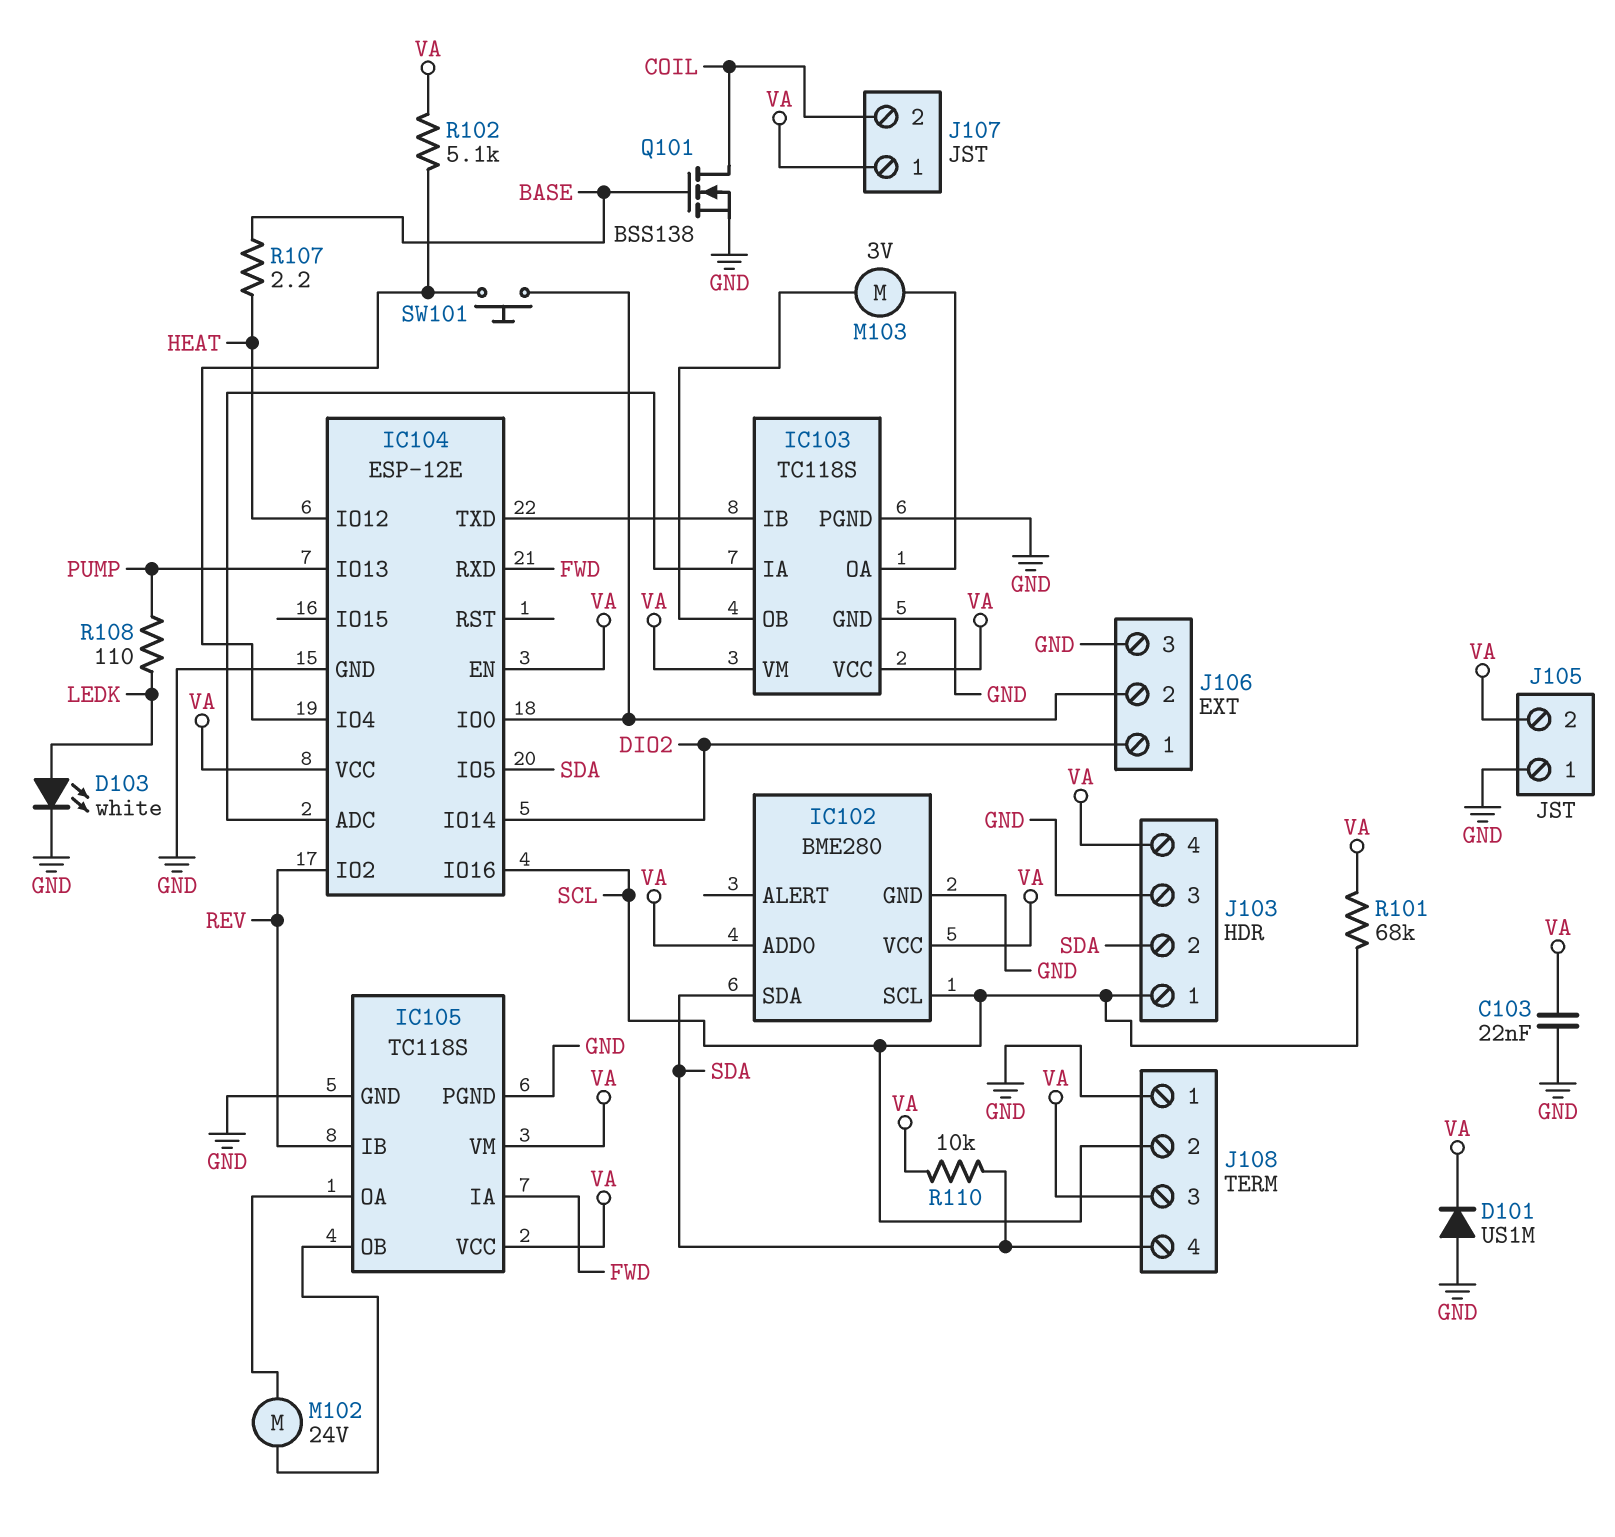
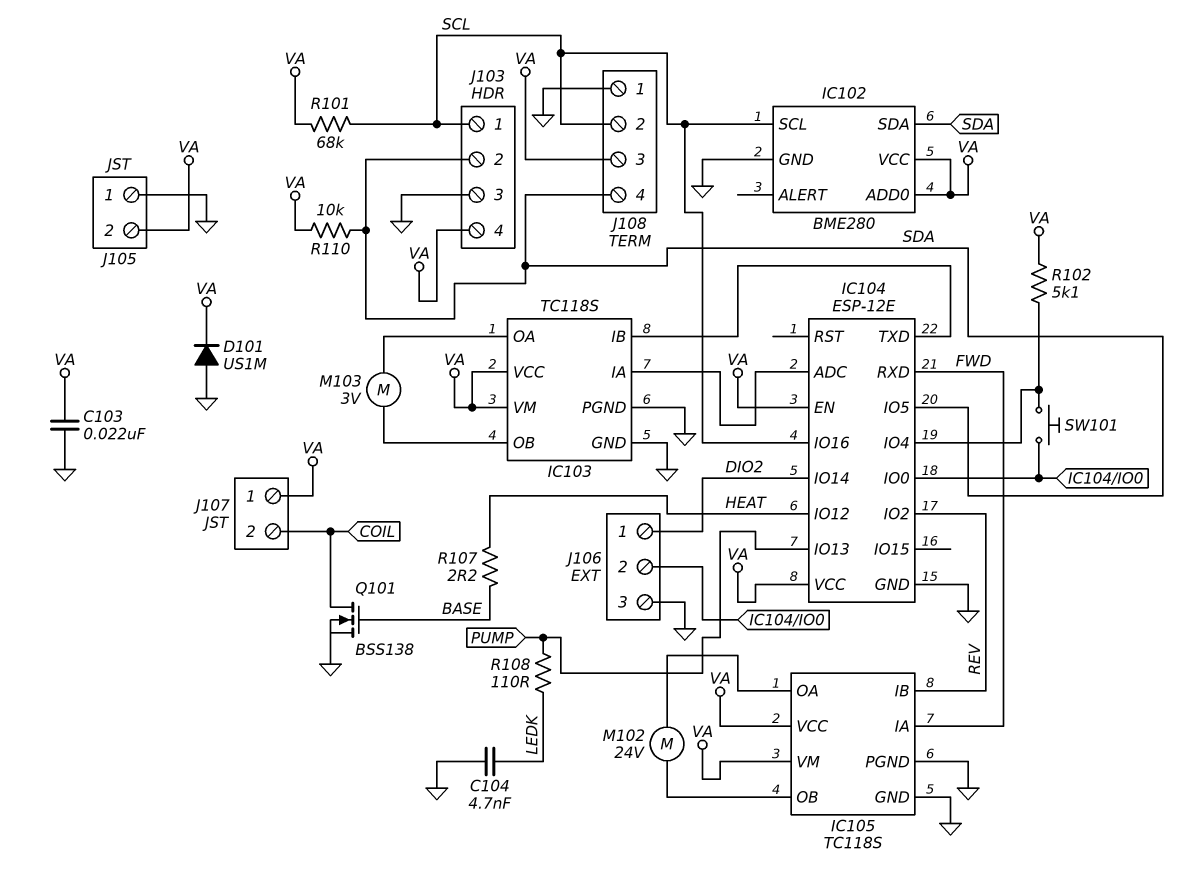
C104: none -> 4.7nF (GND, LEDK)
D103: LED white (A LEDK, K GND) -> none

